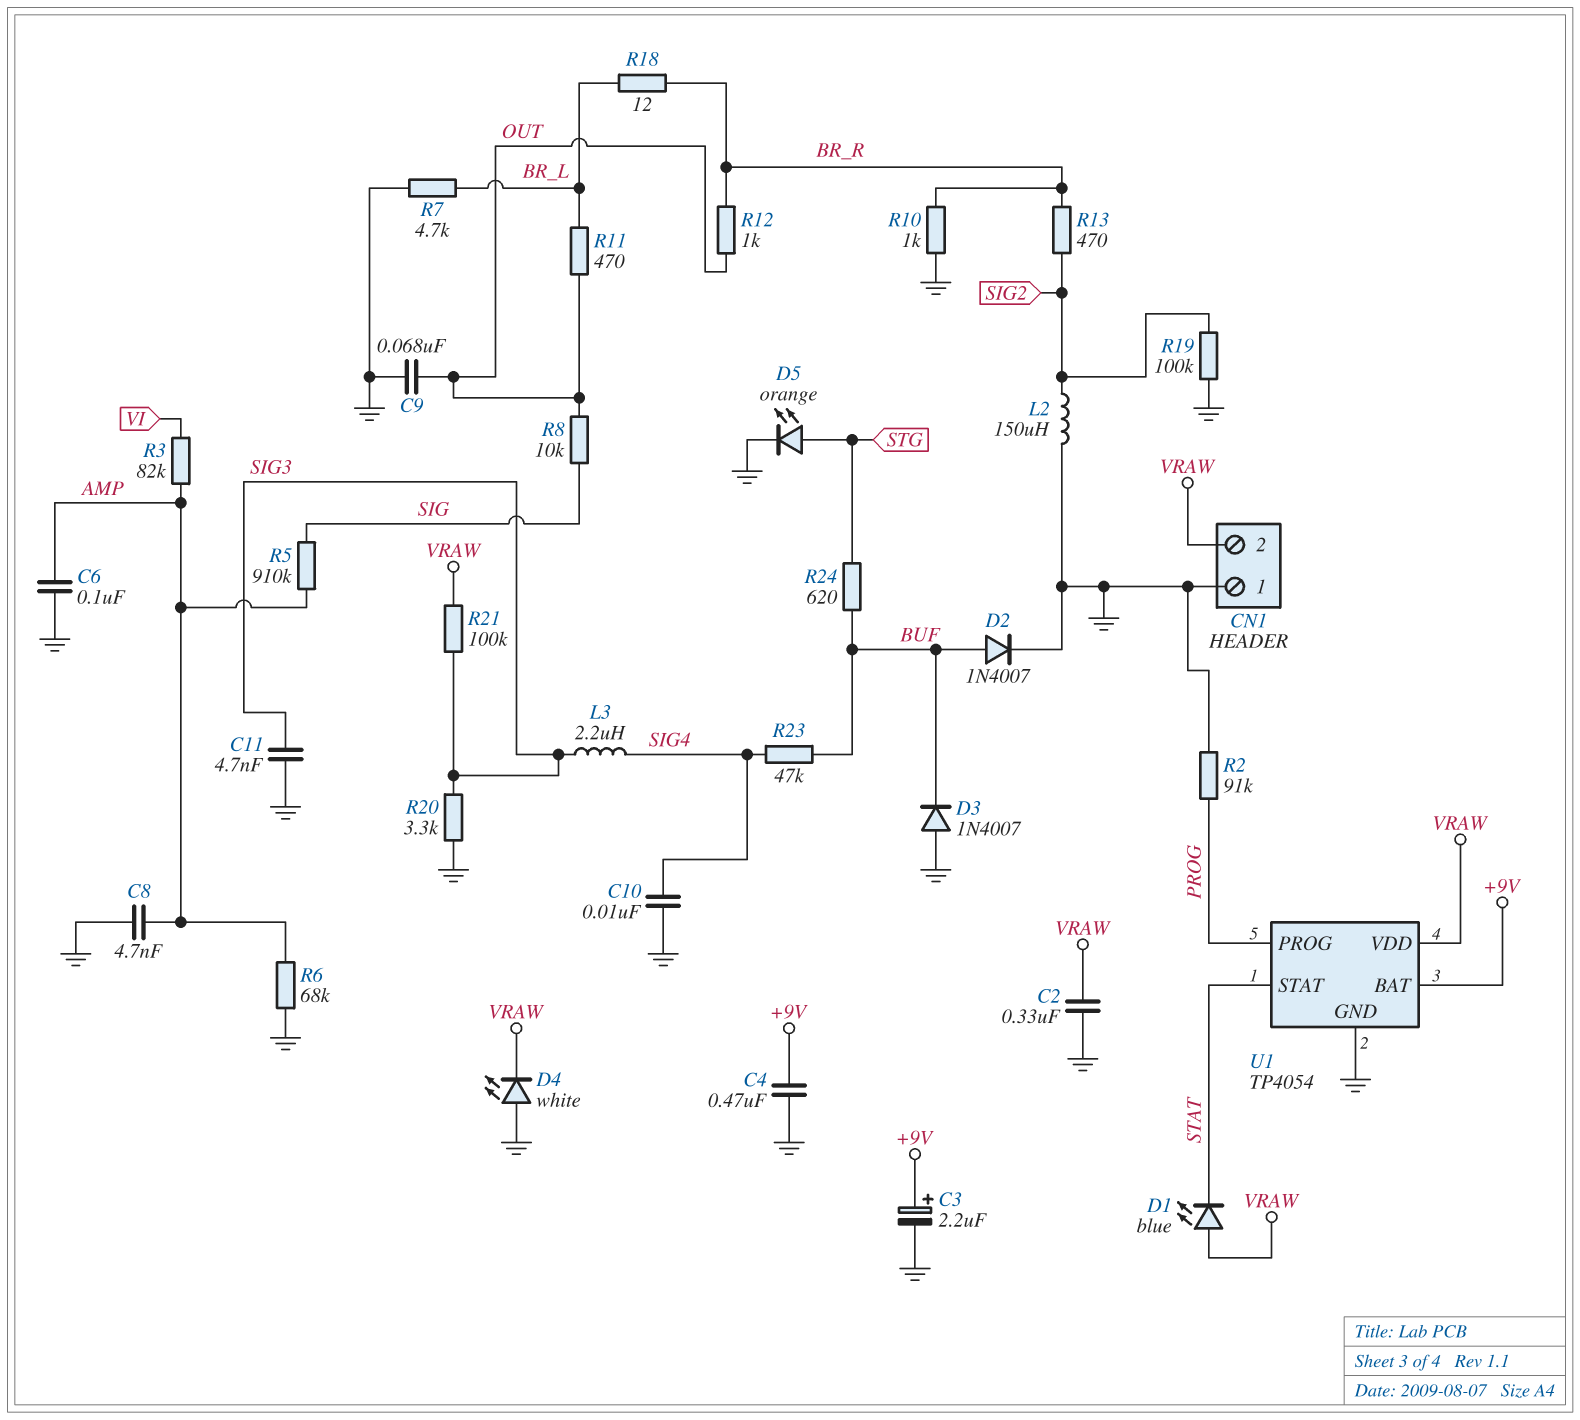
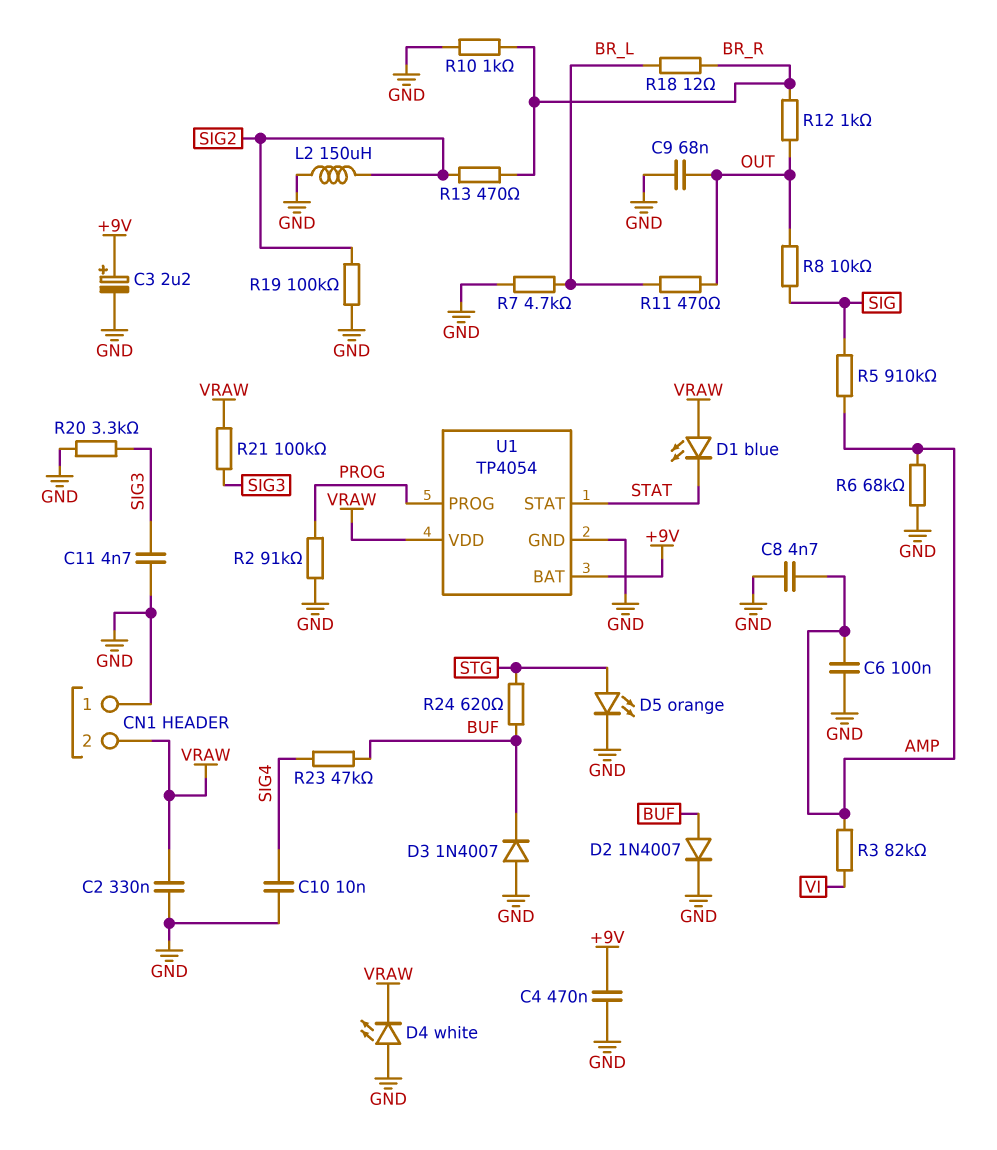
L3: 2.2uH (SIG3, SIG4) -> none

